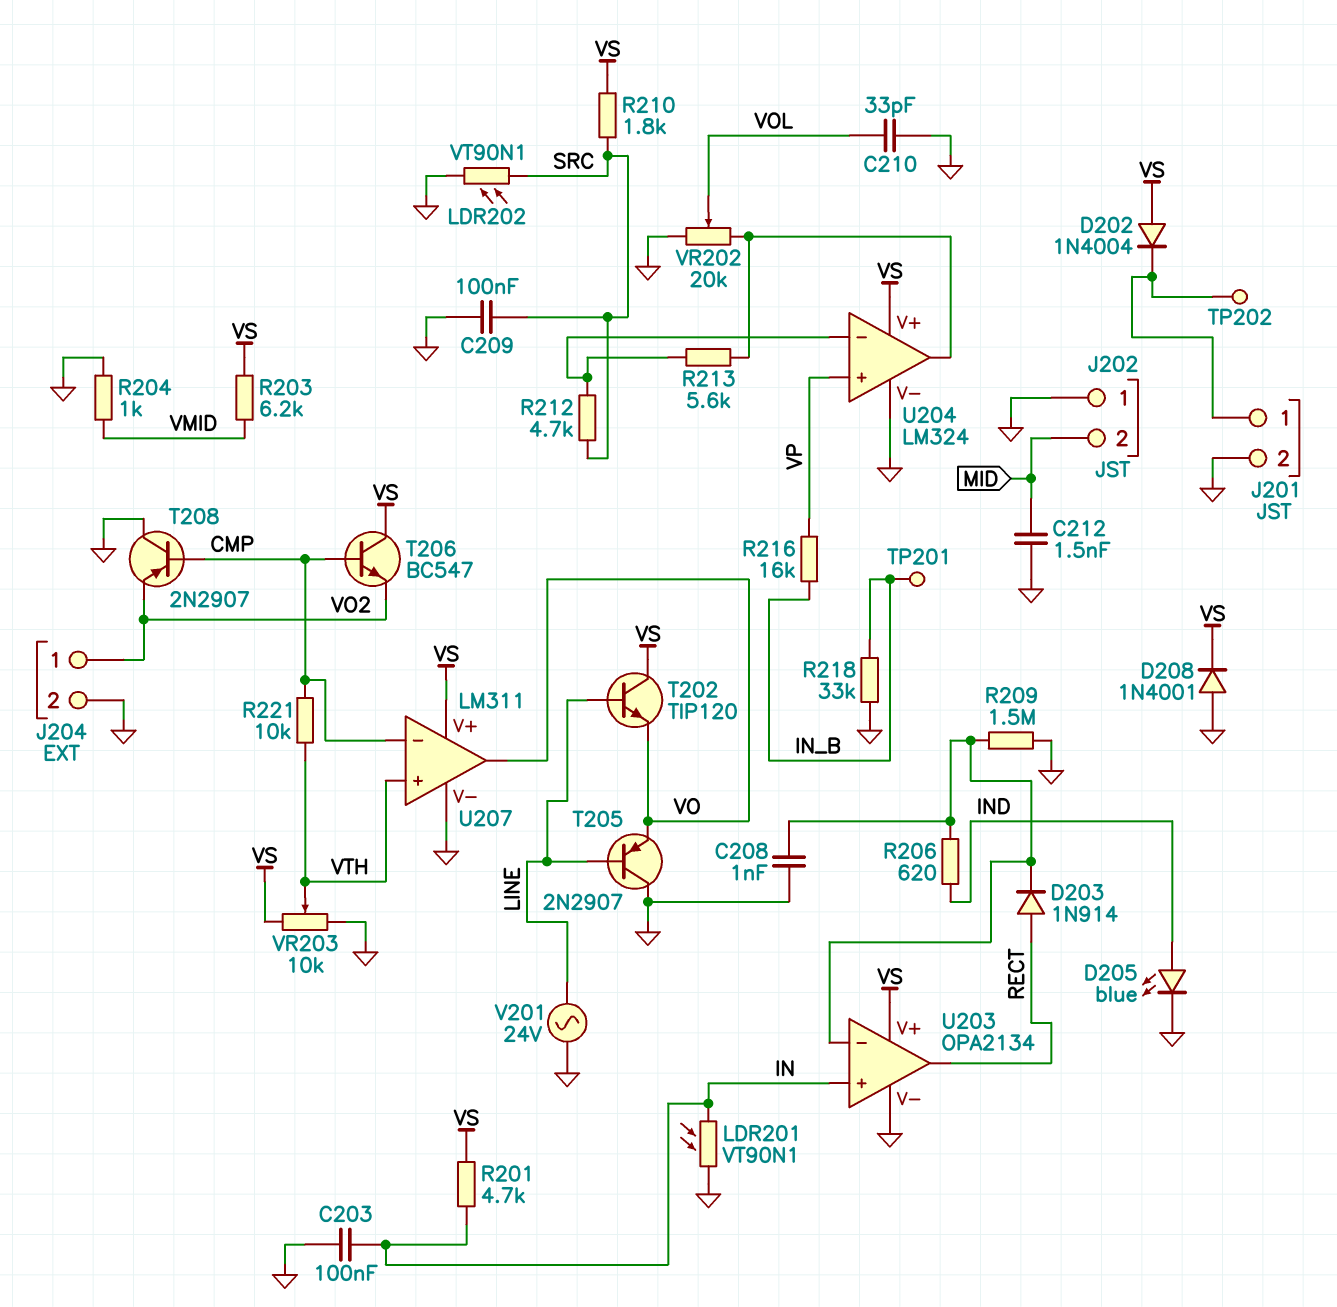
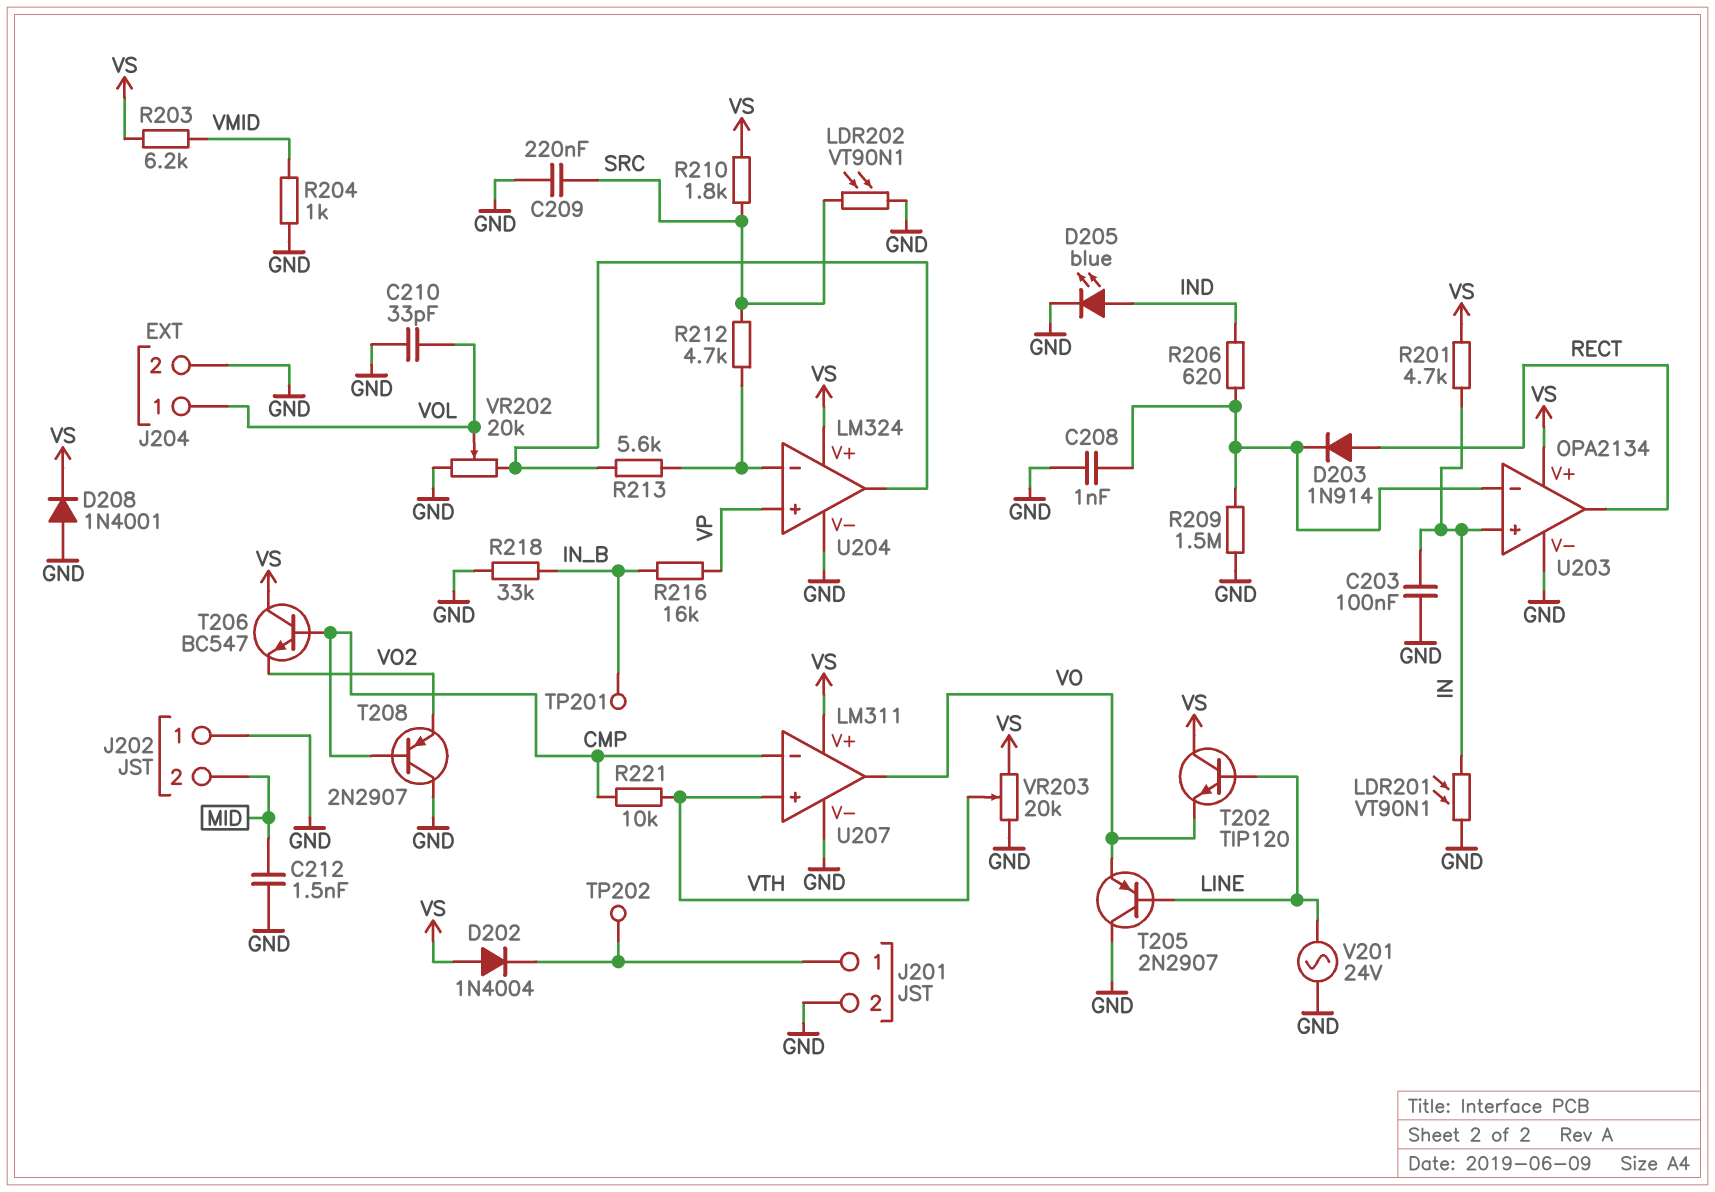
C209: 100nF (GND, SRC) -> 220nF (GND, SRC)
J204 pin 1: VO2 -> VOL
VR203: 10k (GND, VS, wiper VTH) -> 20k (GND, VS, wiper VTH)

